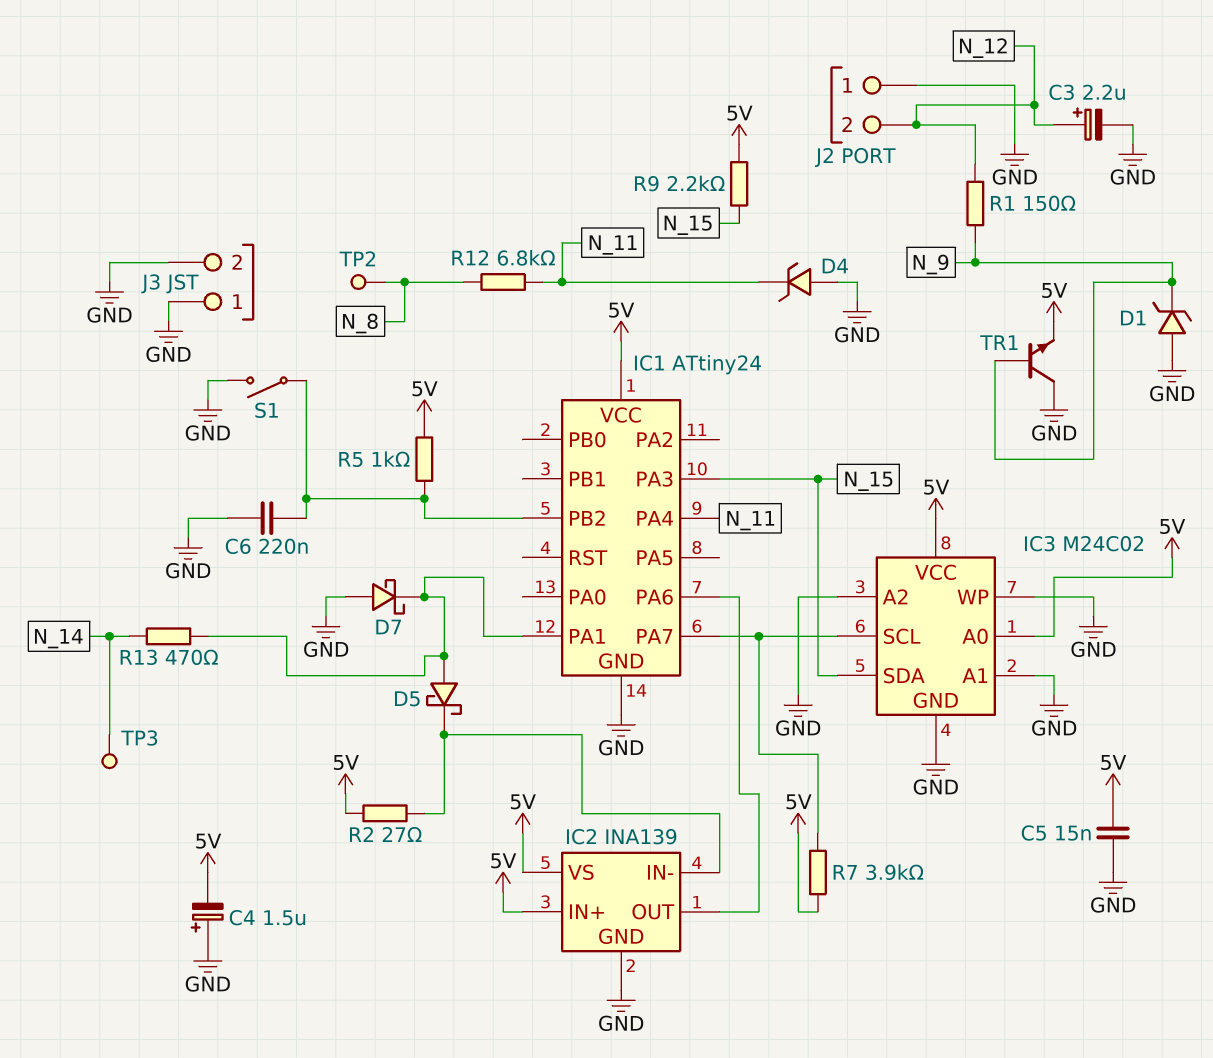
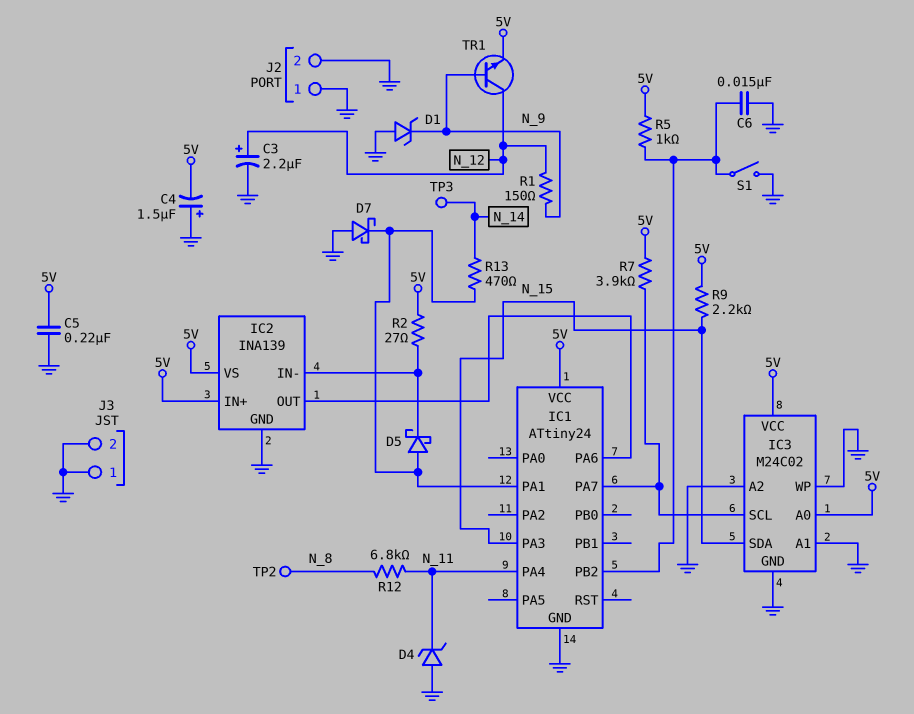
C5: 15nF (5V, GND) -> 220nF (5V, GND)
C6: 220nF (GND, IC1/PB2) -> 15nF (GND, IC1/PB2)
J2 pin 2: N_12 -> GND
TR1: NPN (B N_9, C GND, E 5V) -> NPN (B N_9, C N_12, E 5V)

